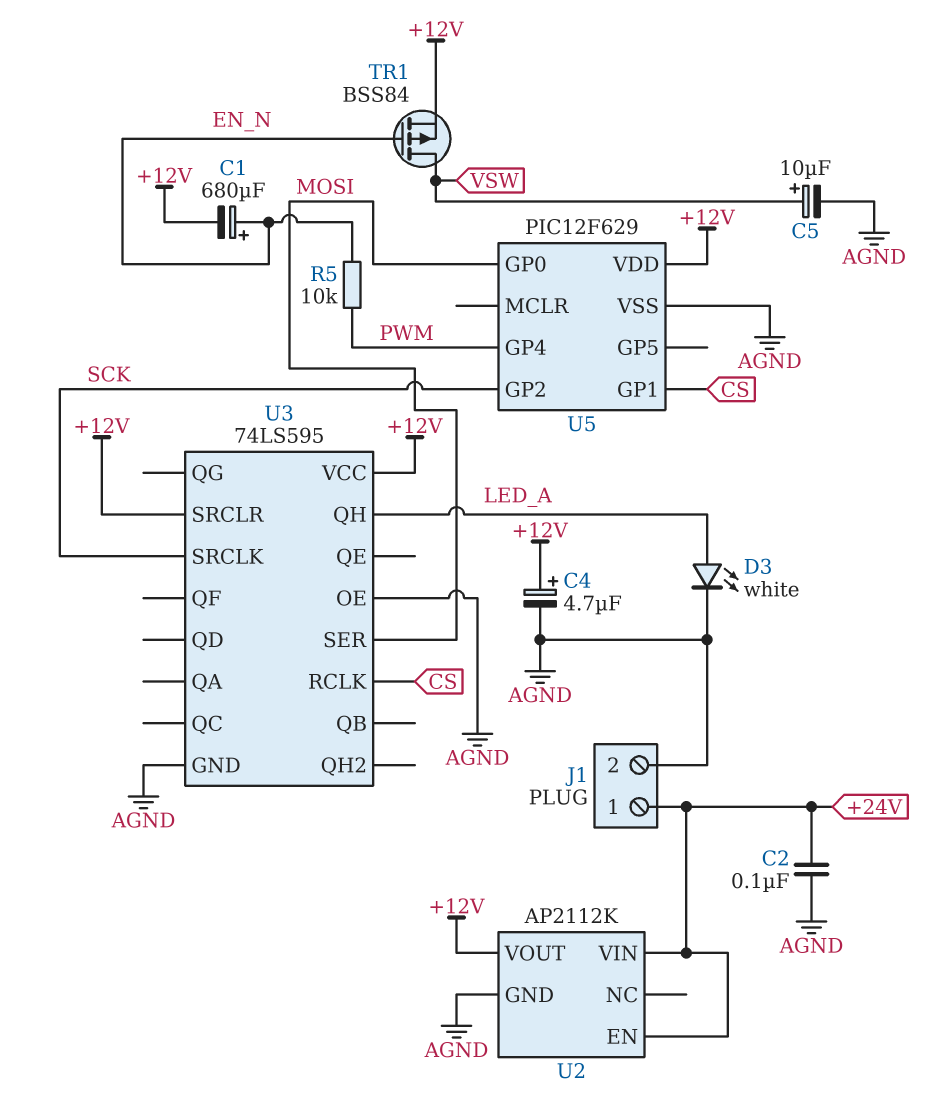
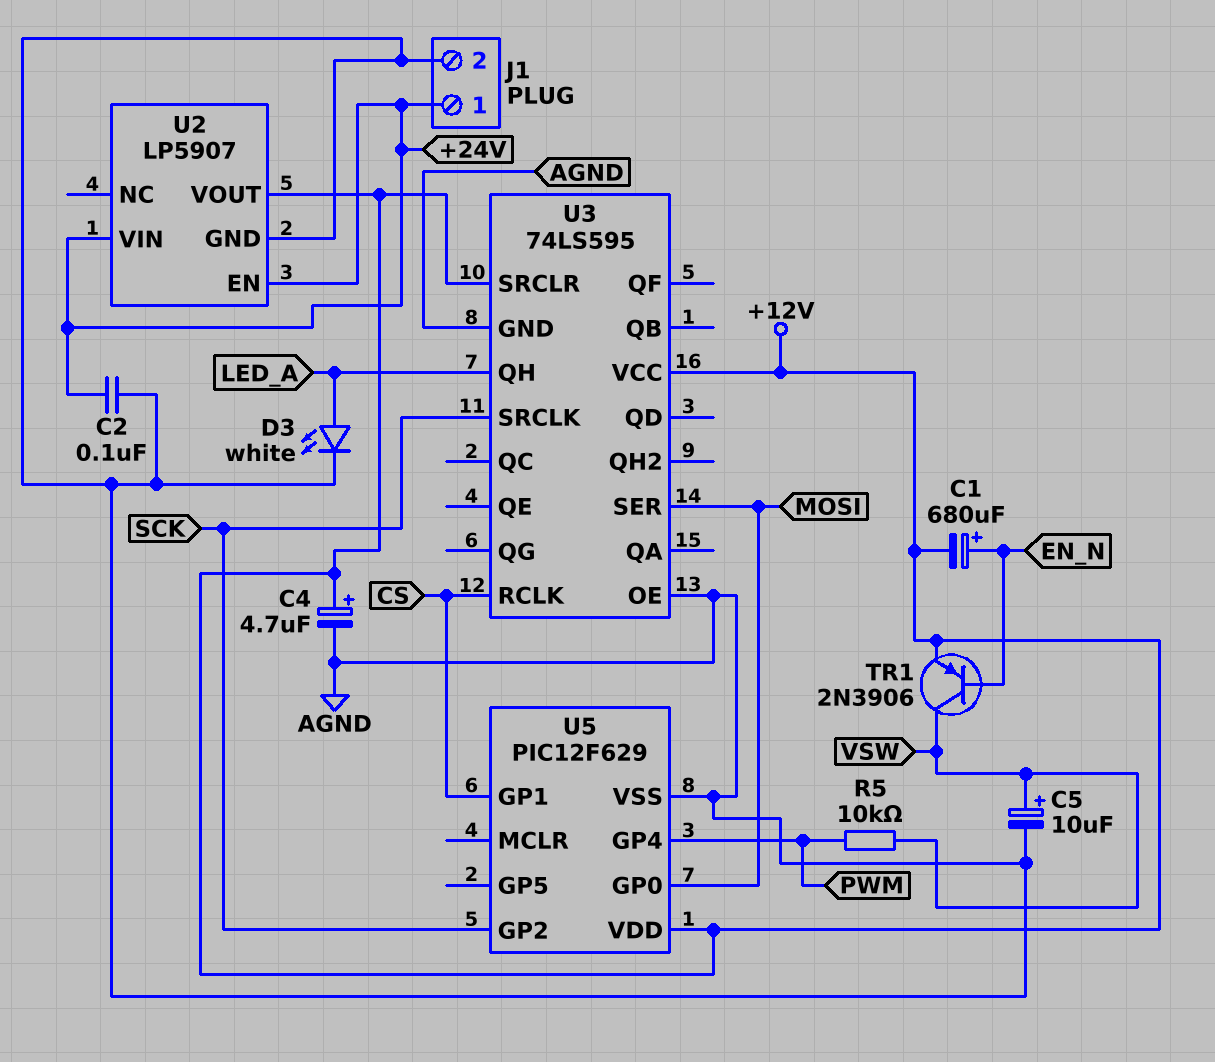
R5: 10k (EN_N, PWM) -> 10k (PWM, VSW)
TR1: PMOS BSS84 (G EN_N, D VSW, S +12V) -> PNP 2N3906 (B EN_N, C VSW, E +12V)
U2: AP2112K -> LP5907

